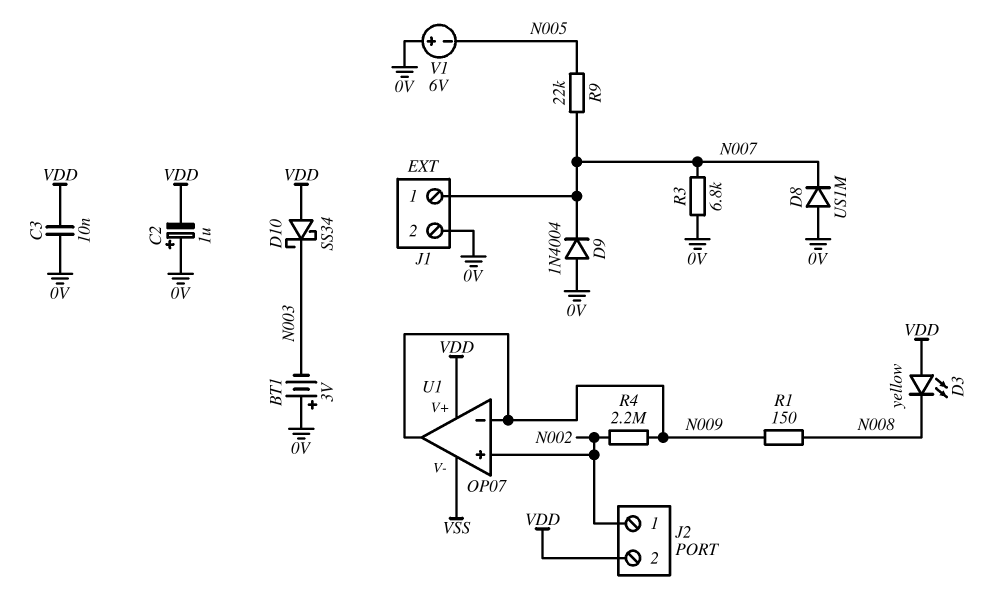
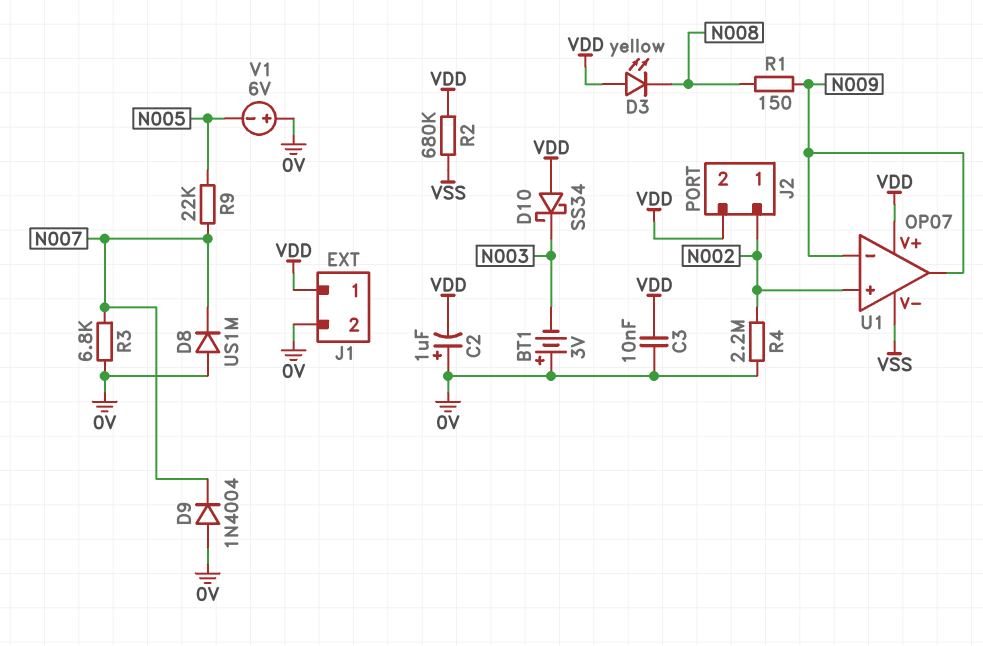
J1 pin 1: N007 -> VDD
R2: none -> 680k (VDD, VSS)
R4: 2.2M (N002, N009) -> 2.2M (0V, N002)

